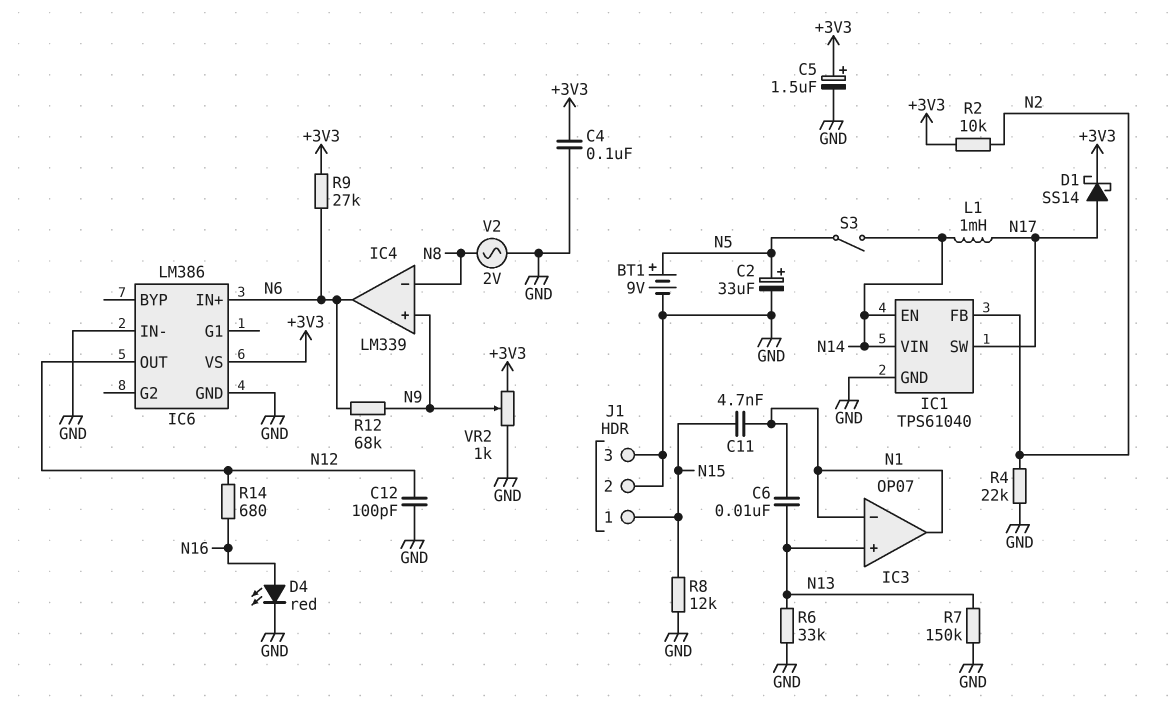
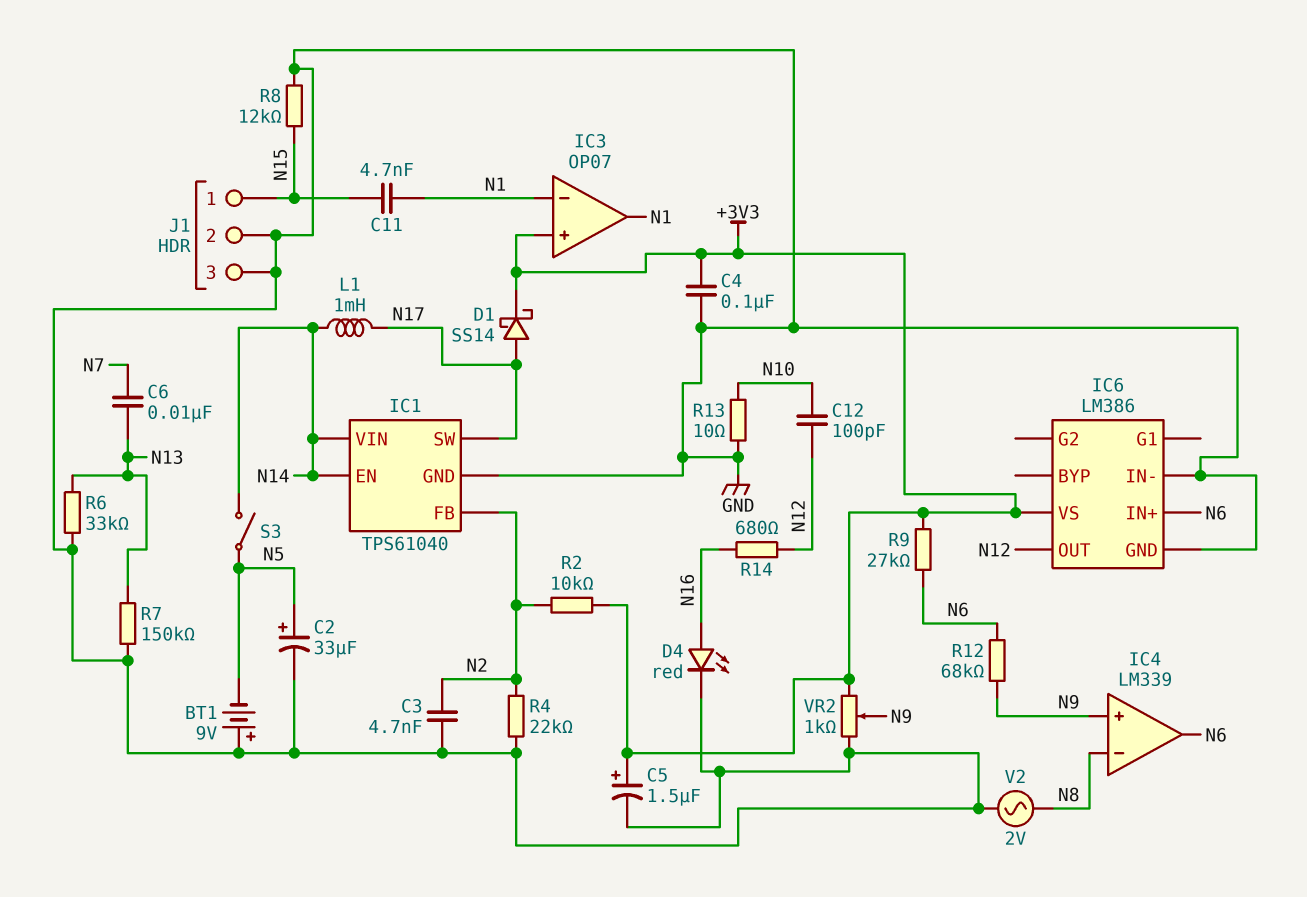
BT1: 9V (plus N5, minus GND) -> 9V (plus GND, minus N5)
C3: none -> 4.7nF (GND, N2)
C6: 10nF (N1, N13) -> 10nF (N7, N13)
C12: 100pF (GND, N12) -> 100pF (N10, N12)
IC3 pin in+: N13 -> +3V3
R13: none -> 10 (GND, N10)

